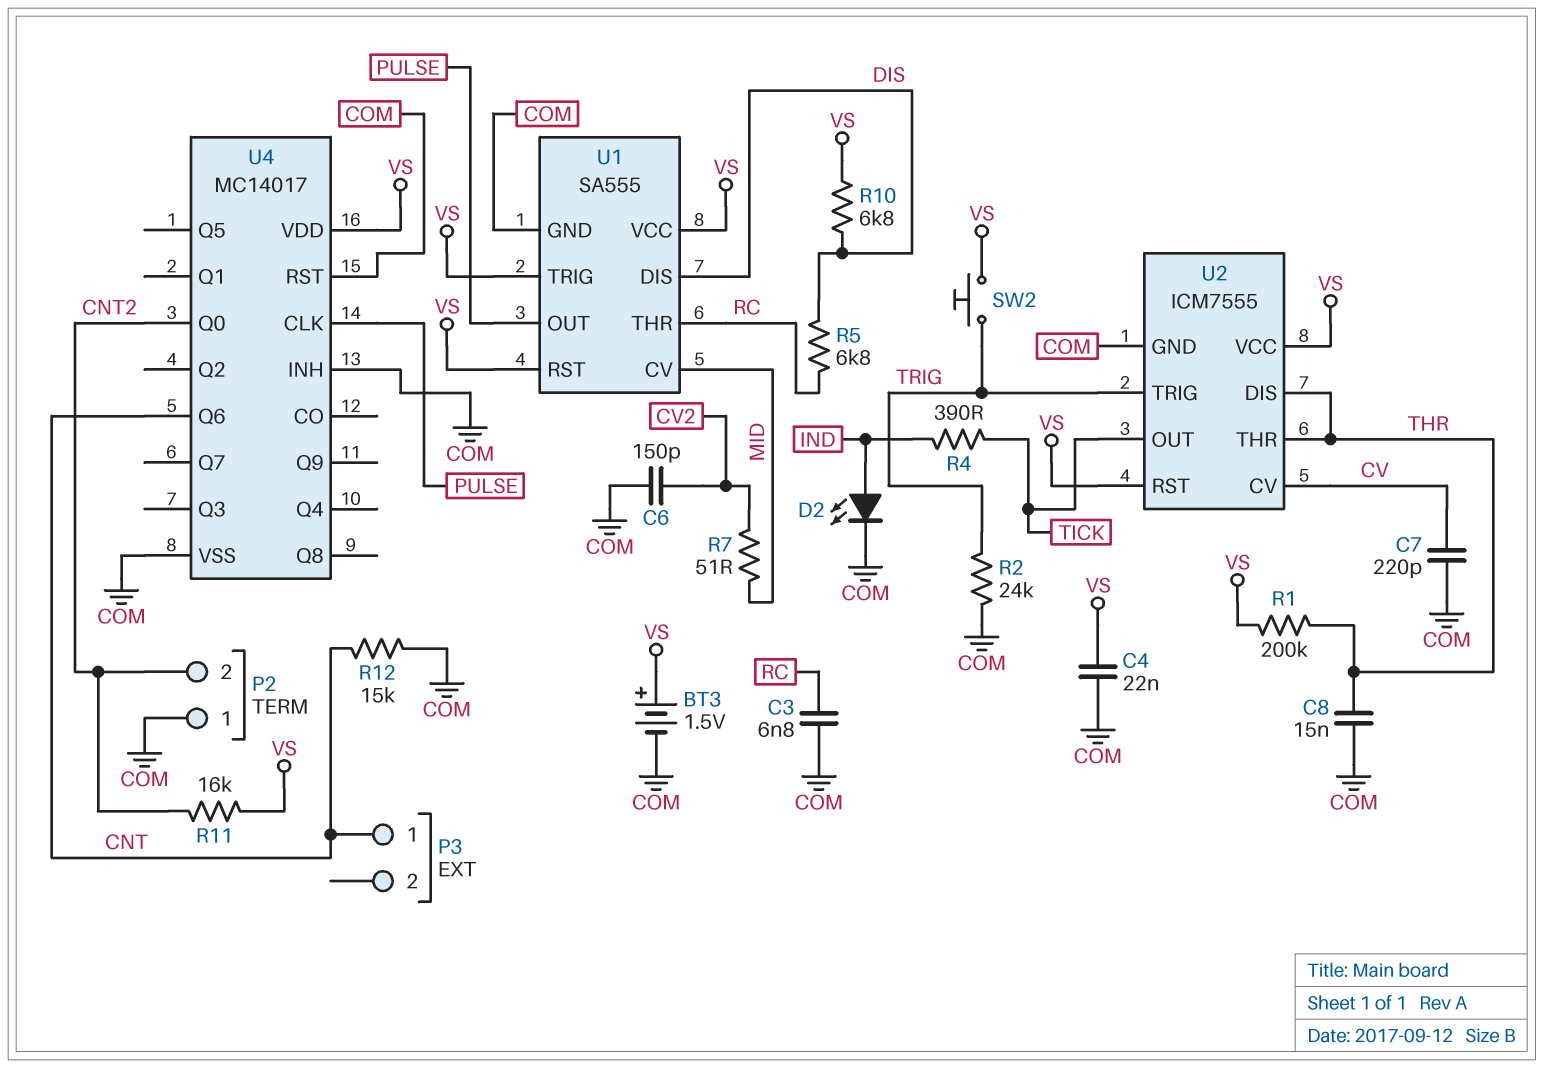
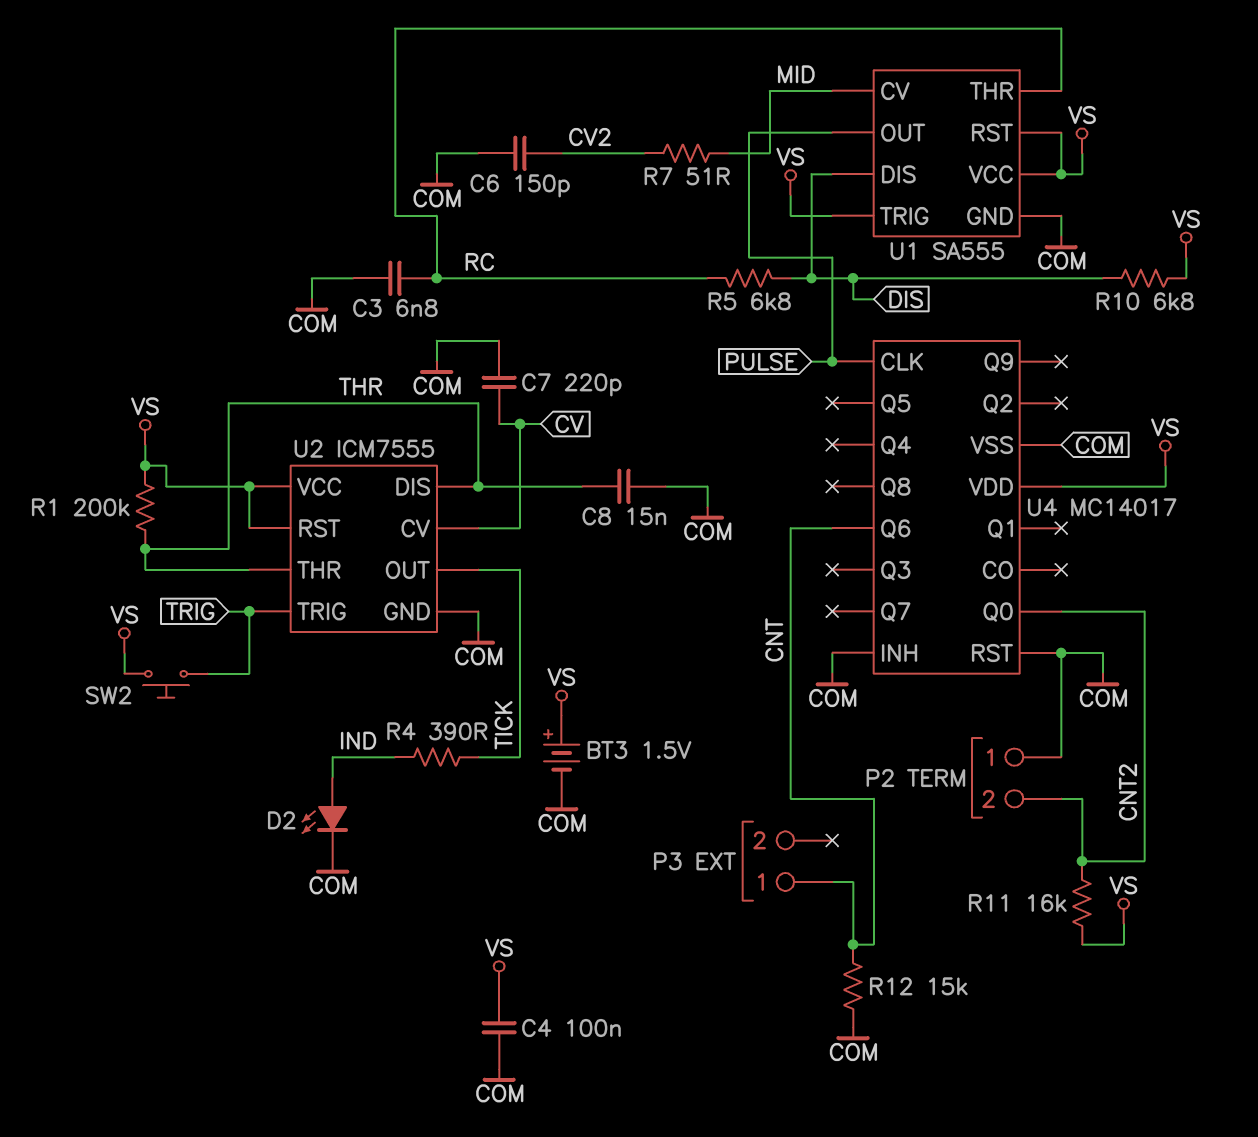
C4: 22nF (COM, VS) -> 100nF (COM, VS)
R2: 24k (COM, TRIG) -> none

